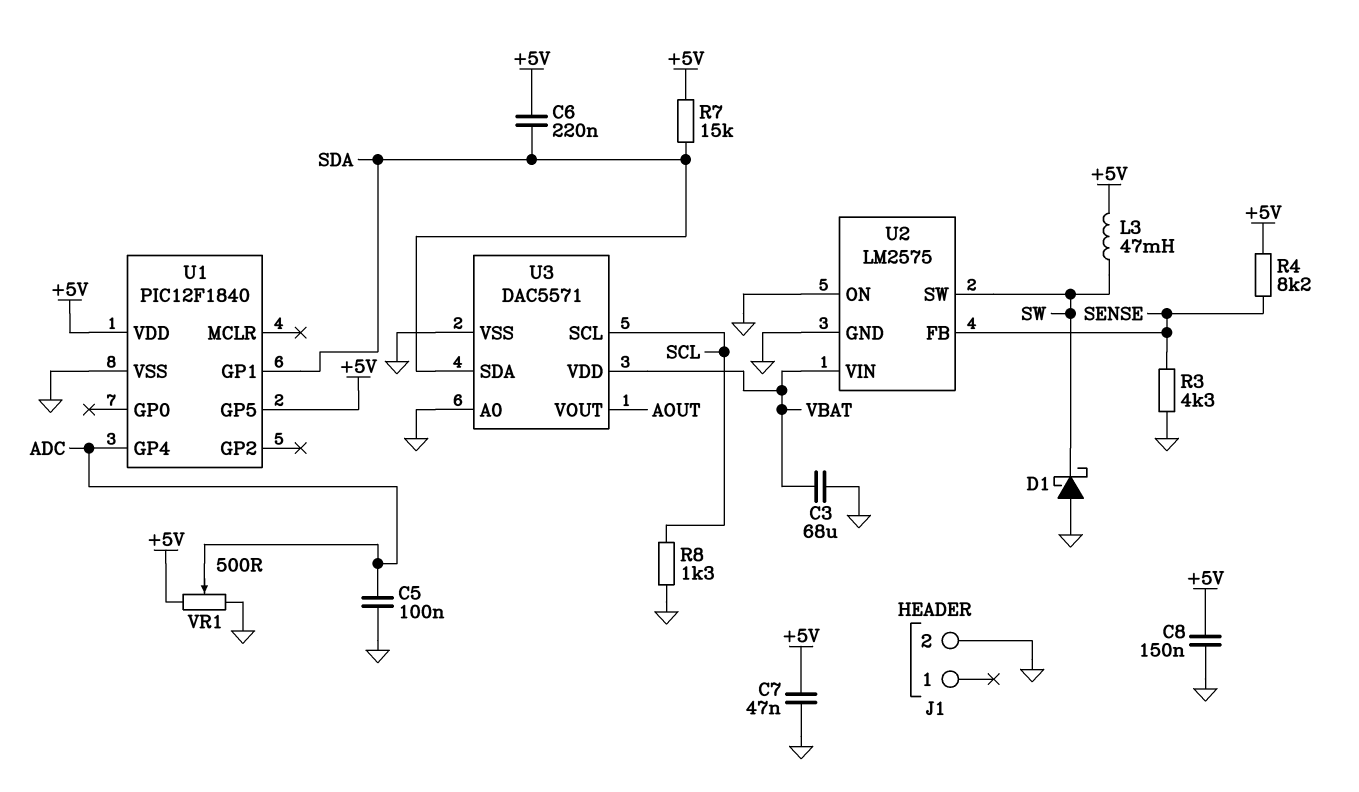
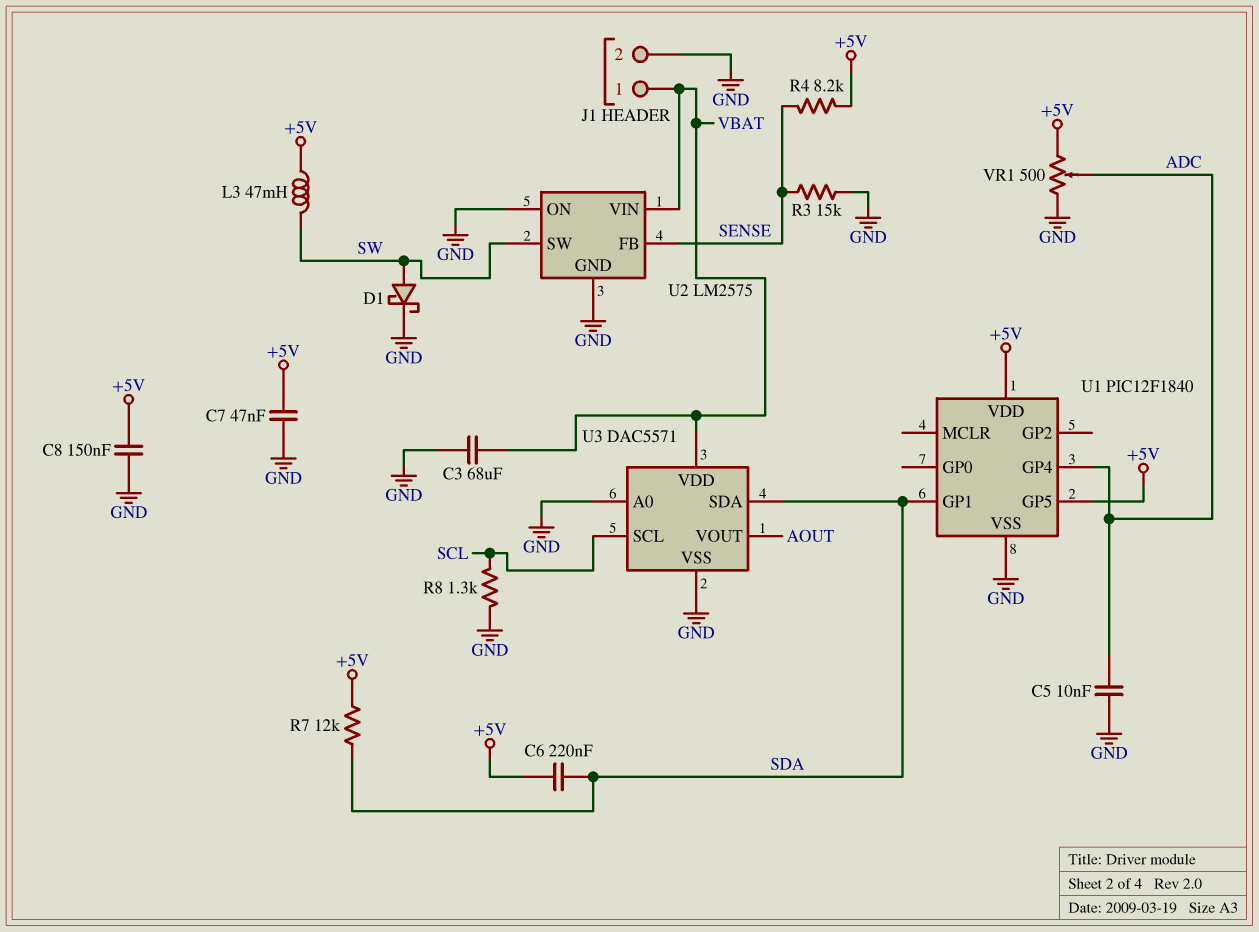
C5: 100nF (ADC, GND) -> 10nF (ADC, GND)
D1: schottky (A GND, K SW) -> schottky (A SW, K GND)
J1 pin 1: none -> VBAT
R3: 4.3k (GND, SENSE) -> 15k (GND, SENSE)
R7: 15k (+5V, SDA) -> 12k (+5V, SDA)

